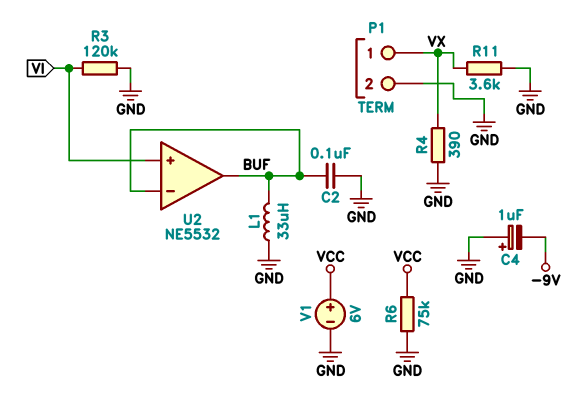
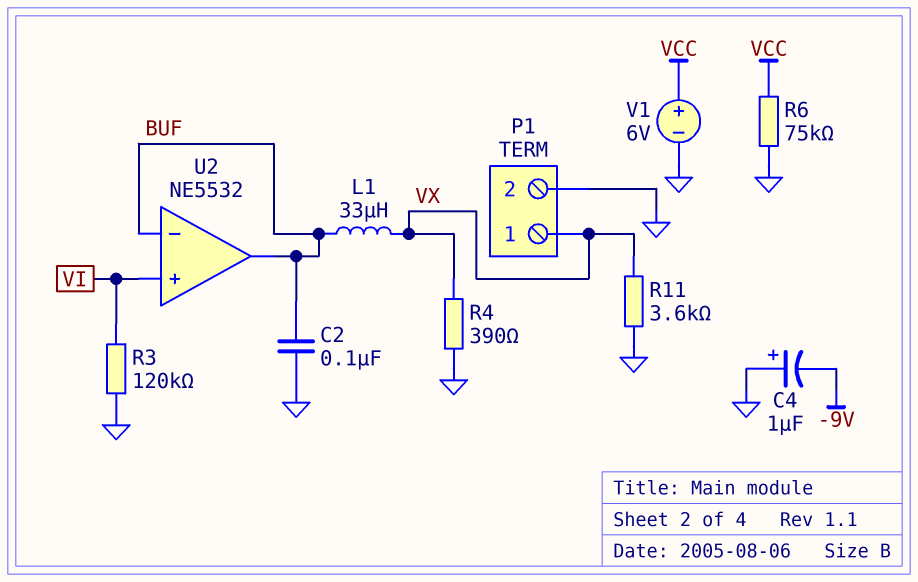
L1: 33uH (BUF, GND) -> 33uH (BUF, VX)

